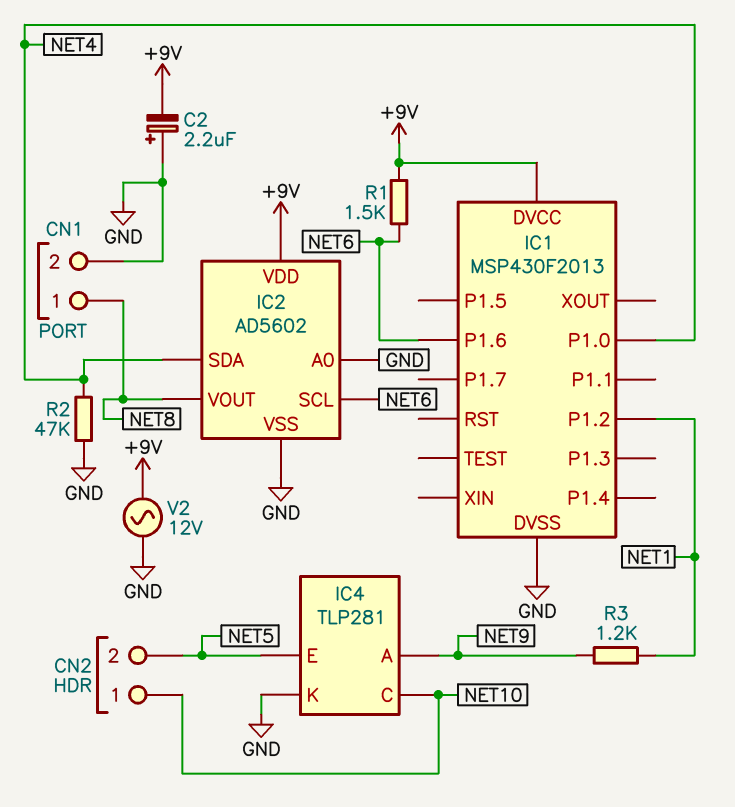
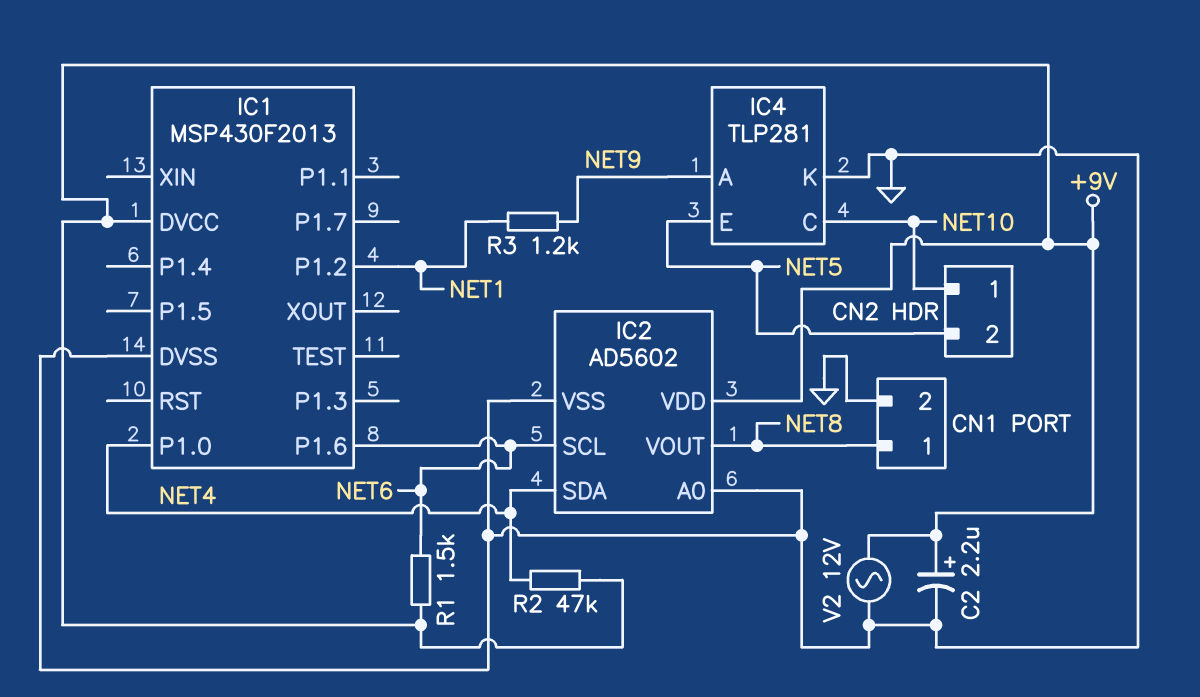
C2: 2.2uF (plus GND, minus +9V) -> 2.2uF (plus +9V, minus GND)
R2: 47k (GND, NET4) -> 47k (+9V, NET4)

